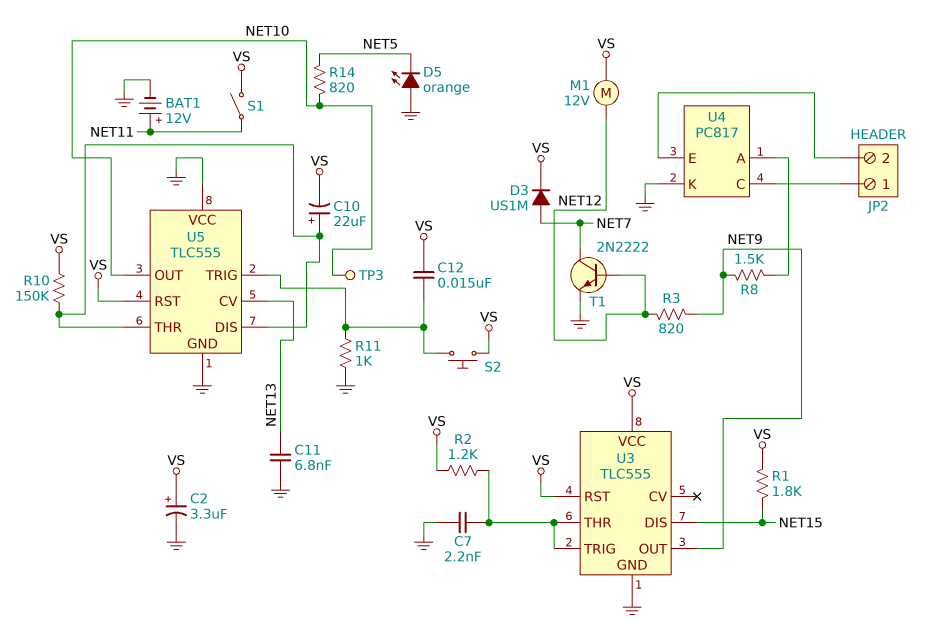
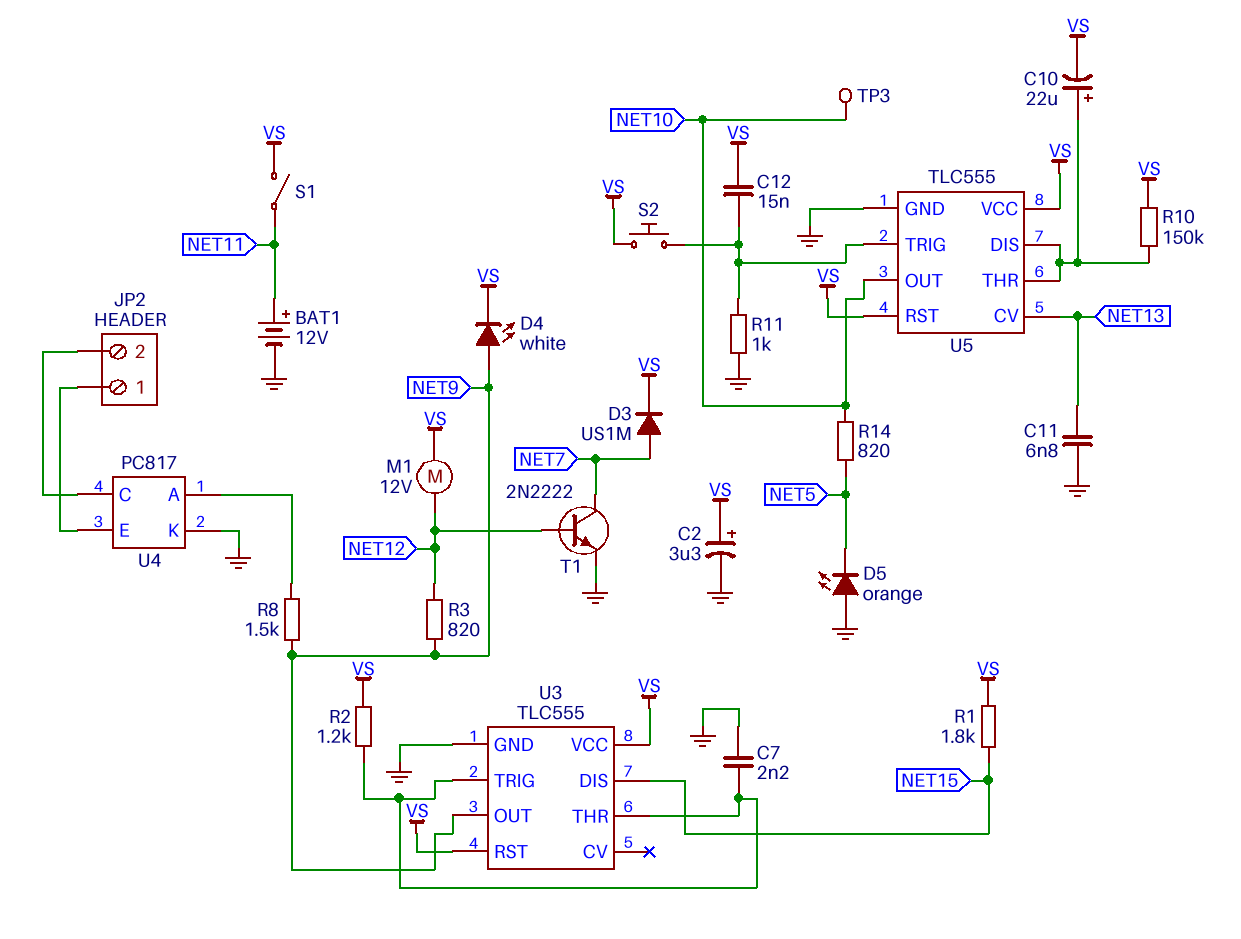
D4: none -> LED white (A NET9, K VS)
U4 pin C: JP2/1 -> JP2/2
U4 pin E: JP2/2 -> JP2/1
U5 pin VCC: GND -> VS

